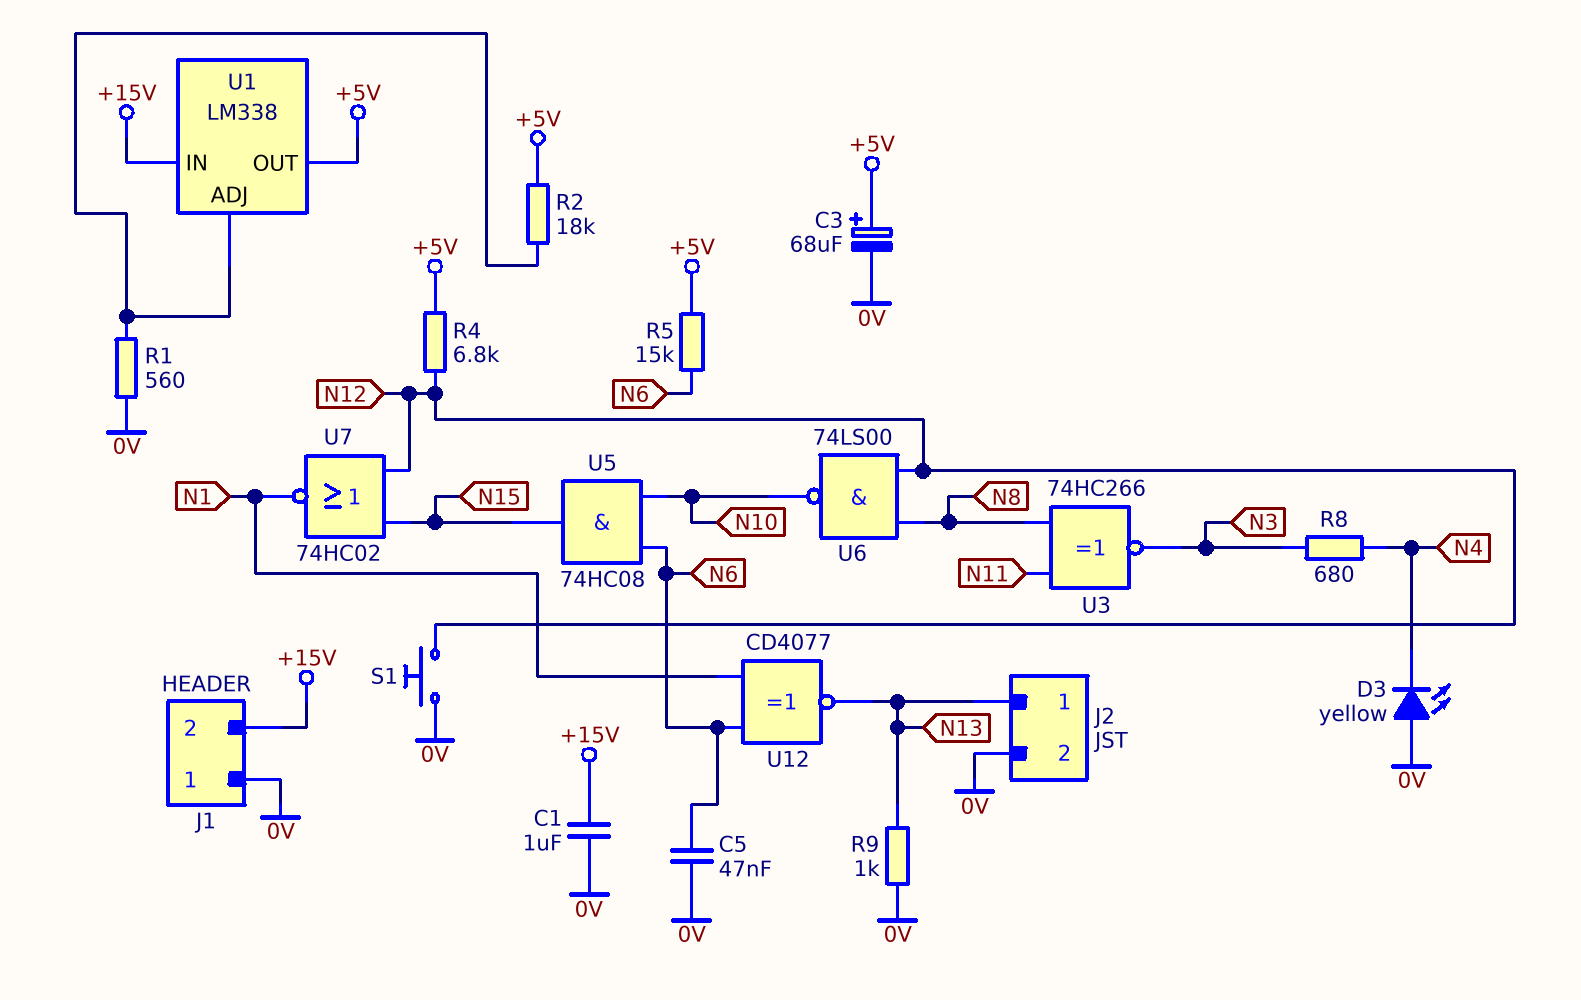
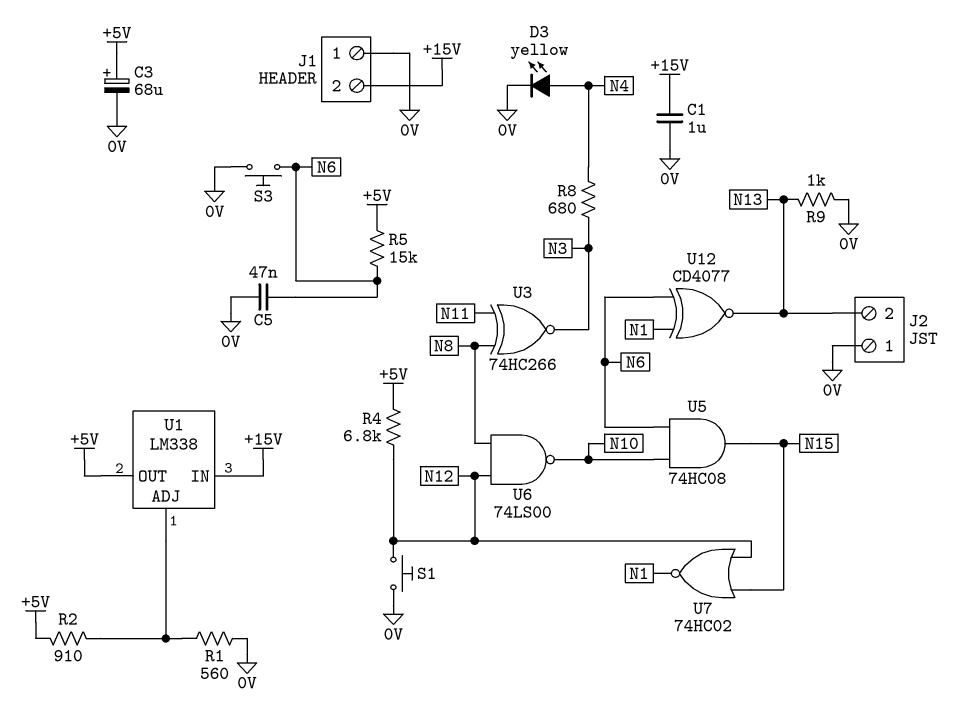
D3: LED yellow (A 0V, K N4) -> LED yellow (A N4, K 0V)
J2 pin 1: N13 -> 0V
J2 pin 2: 0V -> N13
R2: 18k (+5V, U1/ADJ) -> 910 (+5V, U1/ADJ)
S3: none -> button (0V, N6)

